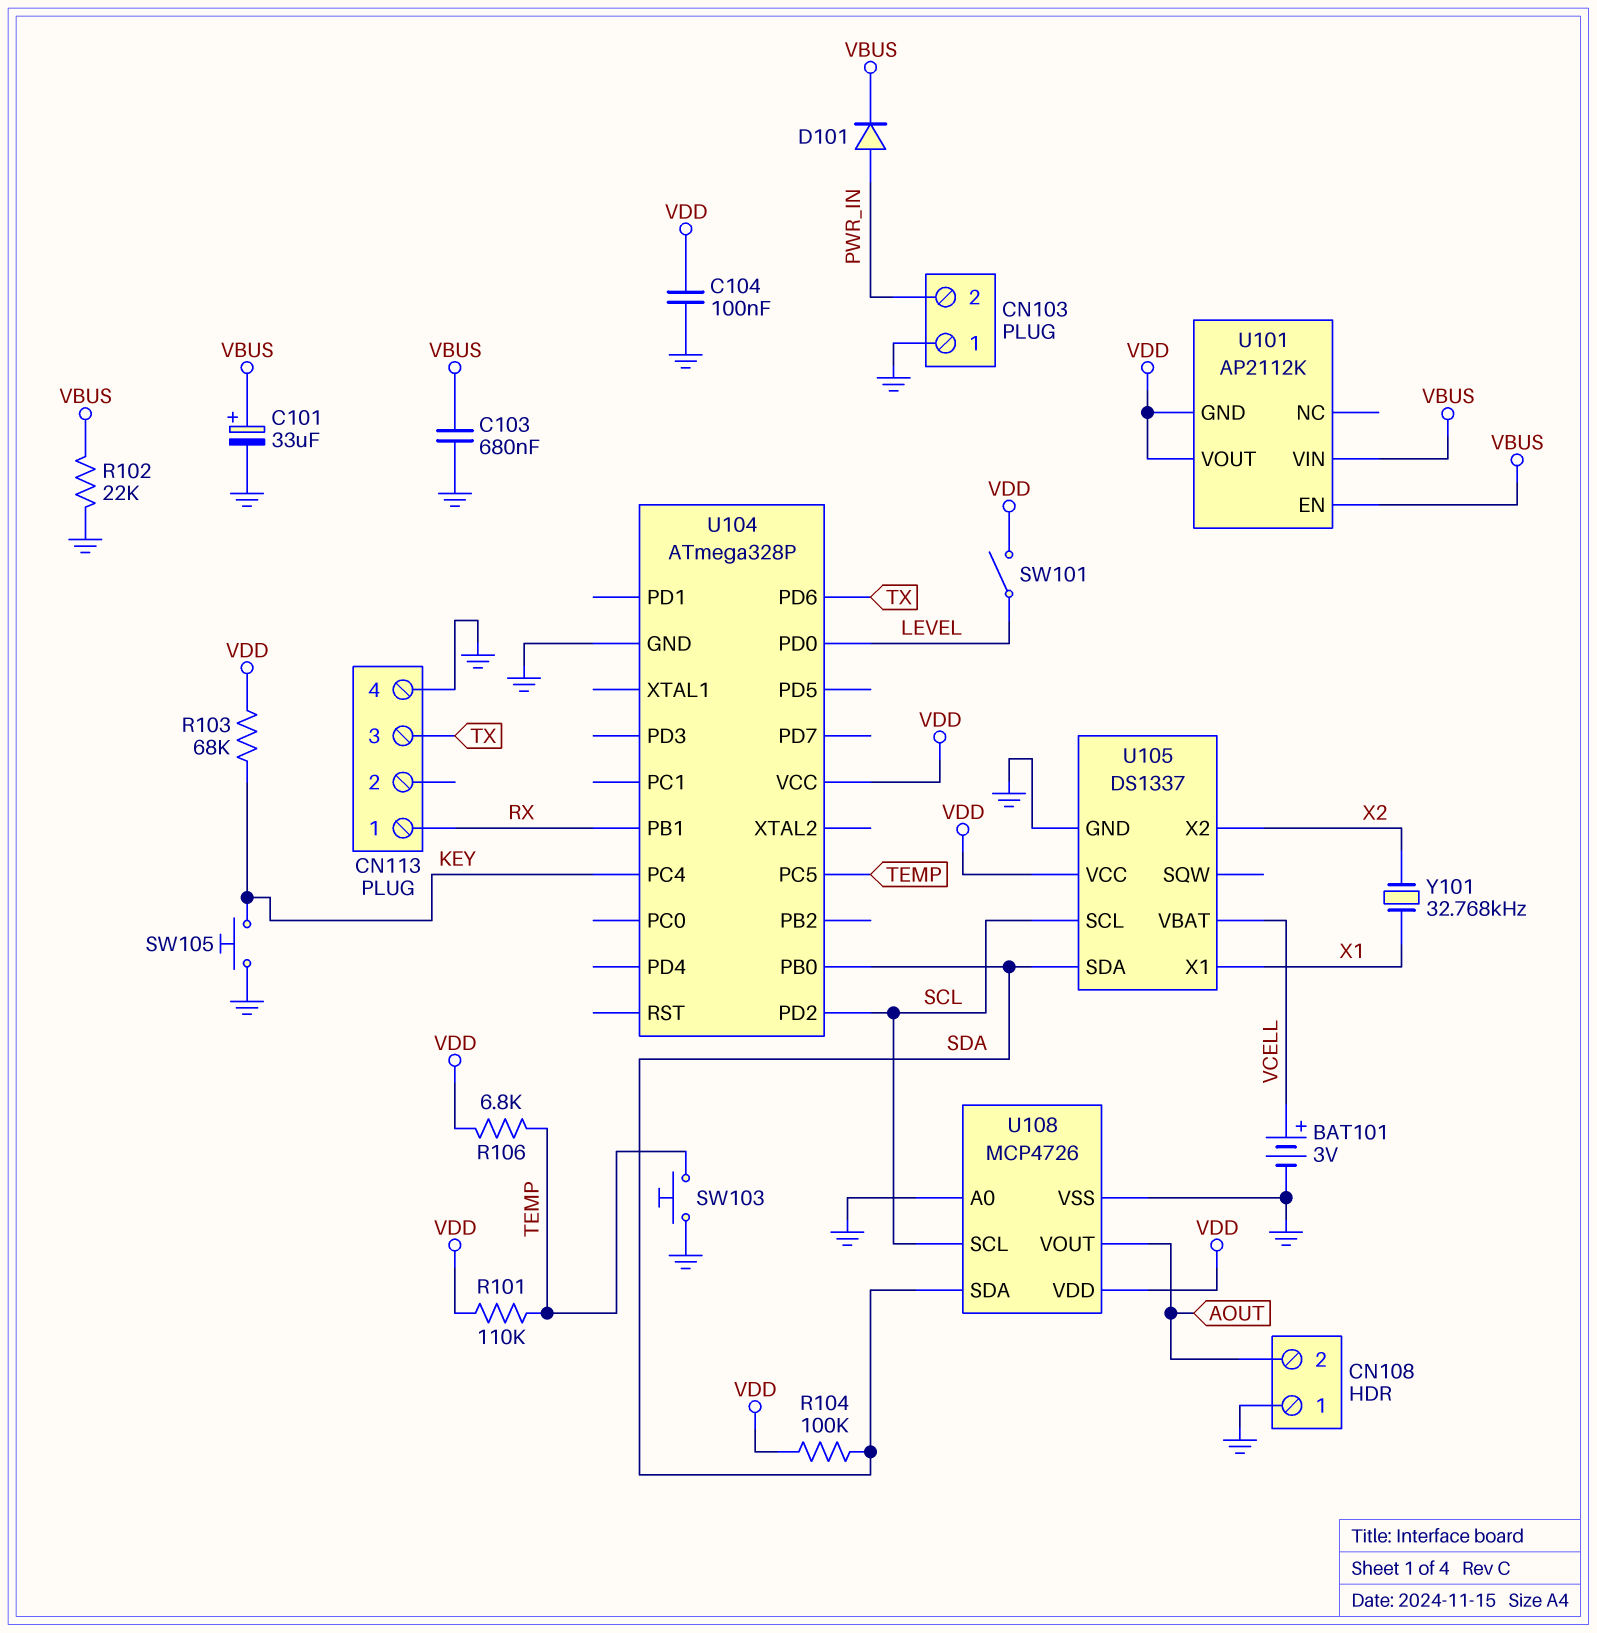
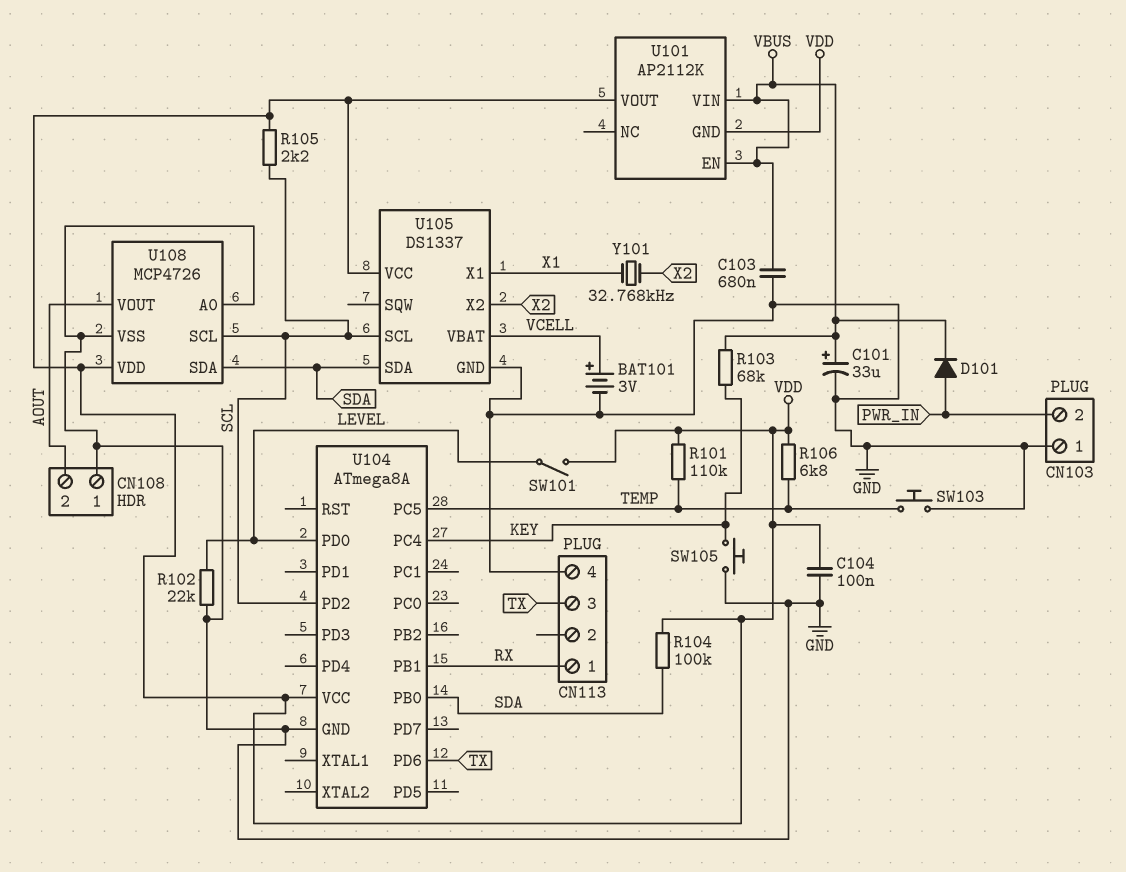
R102: 22k (GND, VBUS) -> 22k (GND, LEVEL)
R103: 68k (KEY, VDD) -> 68k (KEY, VBUS)
R105: none -> 2.2k (SCL, VDD)
U104: ATmega328P -> ATmega8A

